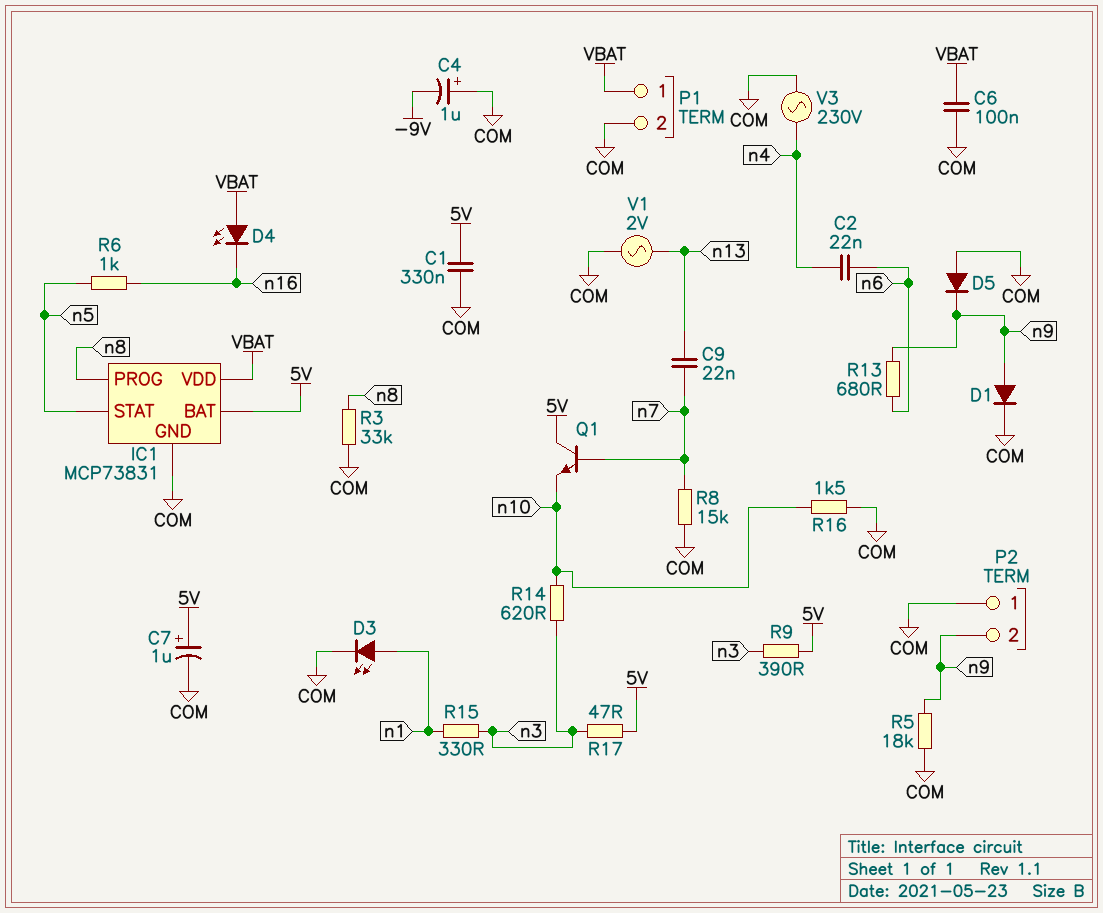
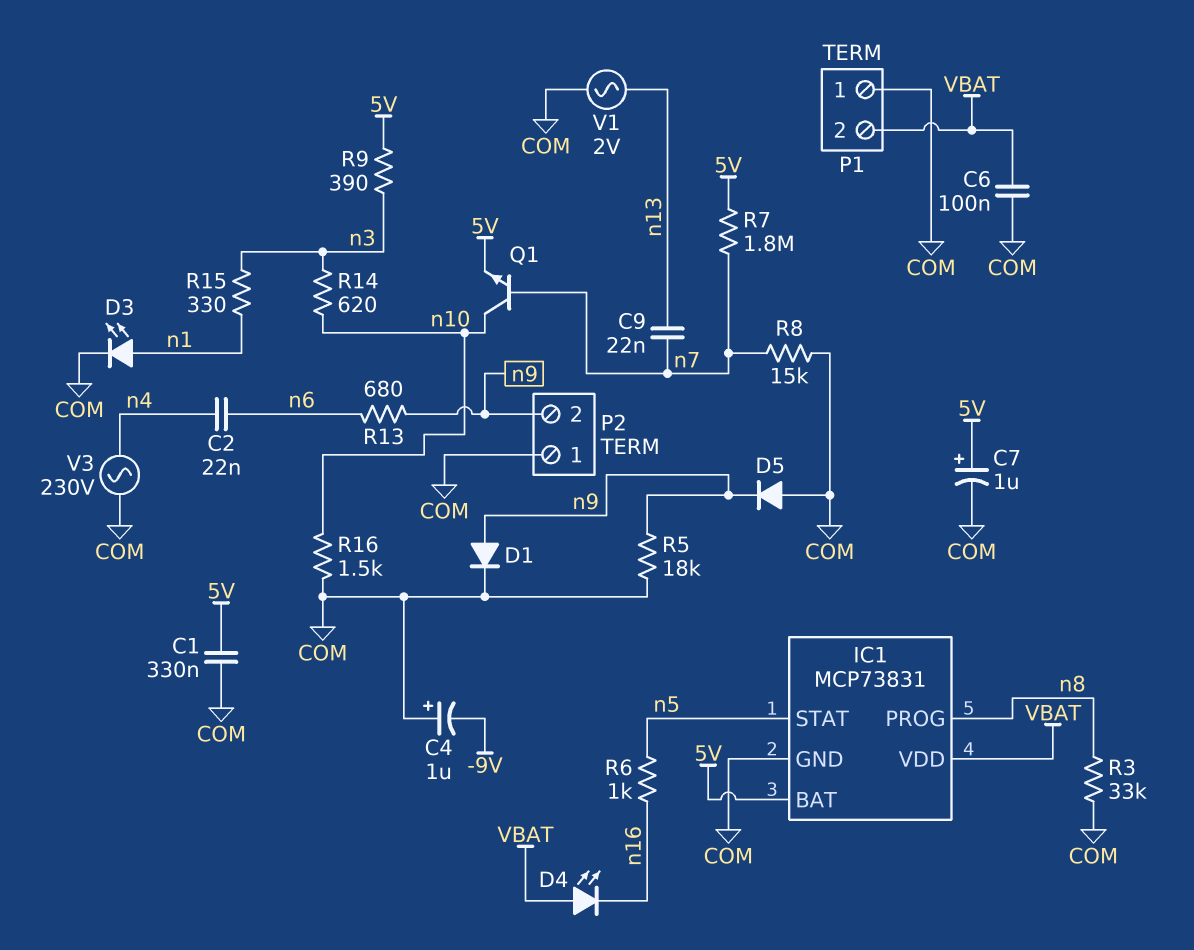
P1 pin 1: VBAT -> COM
P1 pin 2: COM -> VBAT
Q1: NPN (B n7, C 5V, E n10) -> NPN (B n7, C n10, E 5V)
R7: none -> 1.8M (5V, n7)
R17: 47 (5V, n3) -> none

